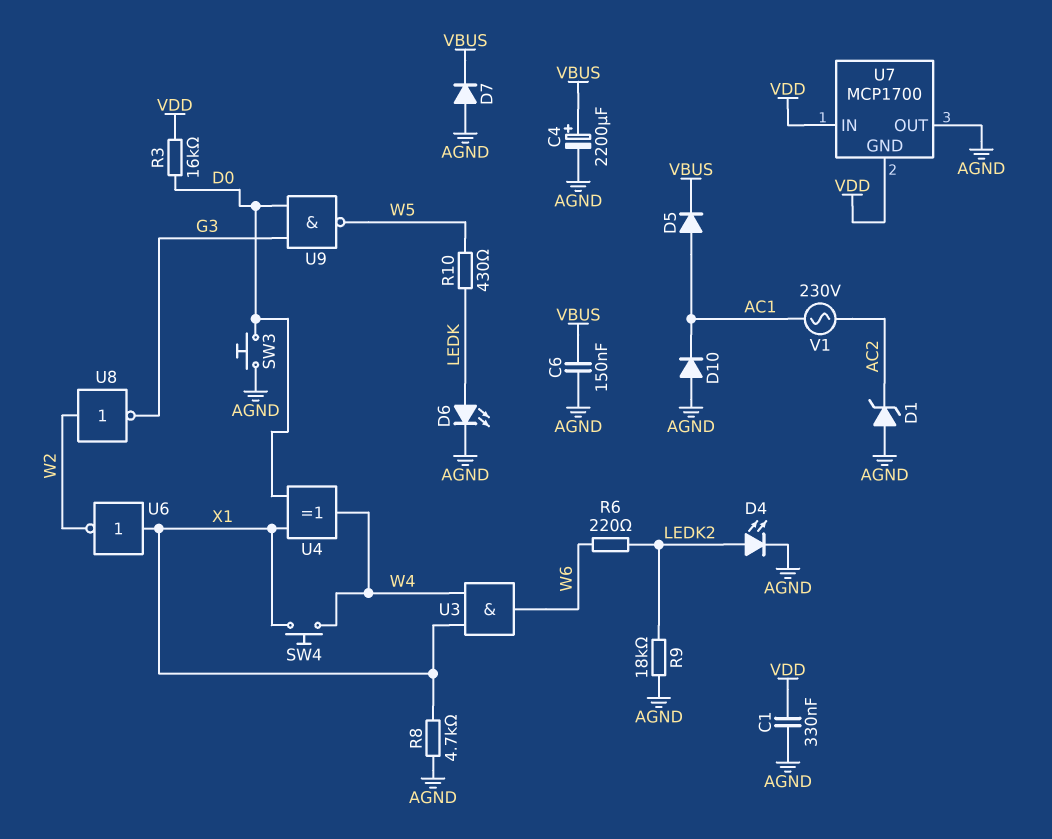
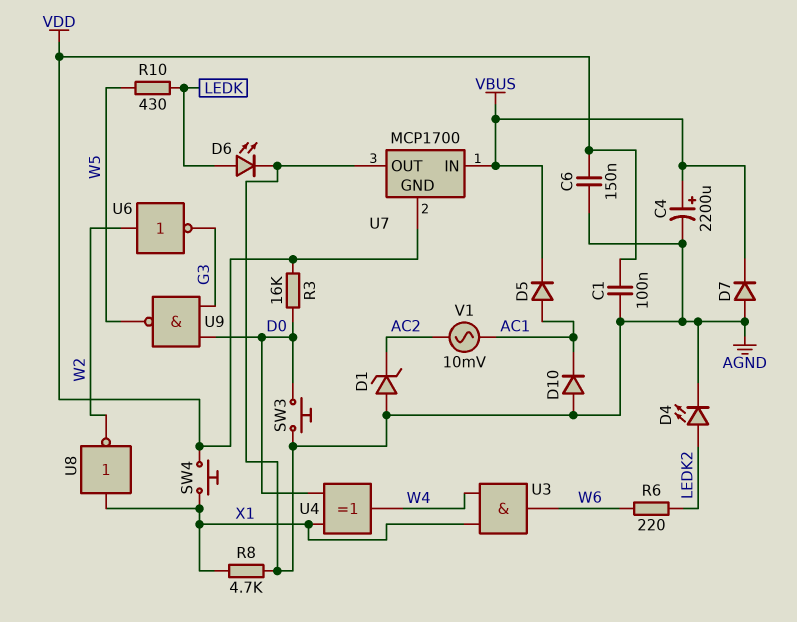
C1: 330nF (AGND, VDD) -> 100nF (AGND, VDD)
C6: 150nF (AGND, VBUS) -> 150nF (AGND, VDD)
R9: 18k (AGND, LEDK2) -> none
SW4: button (W4, X1) -> button (VDD, X1)
U6: NOT (in X1, out W2) -> NOT (in W2, out G3)
U7 pin IN: VDD -> VBUS
U8: NOT (in W2, out G3) -> NOT (in X1, out W2)
V1: AC 230V (AC1, AC2) -> AC 10mV (AC1, AC2)

